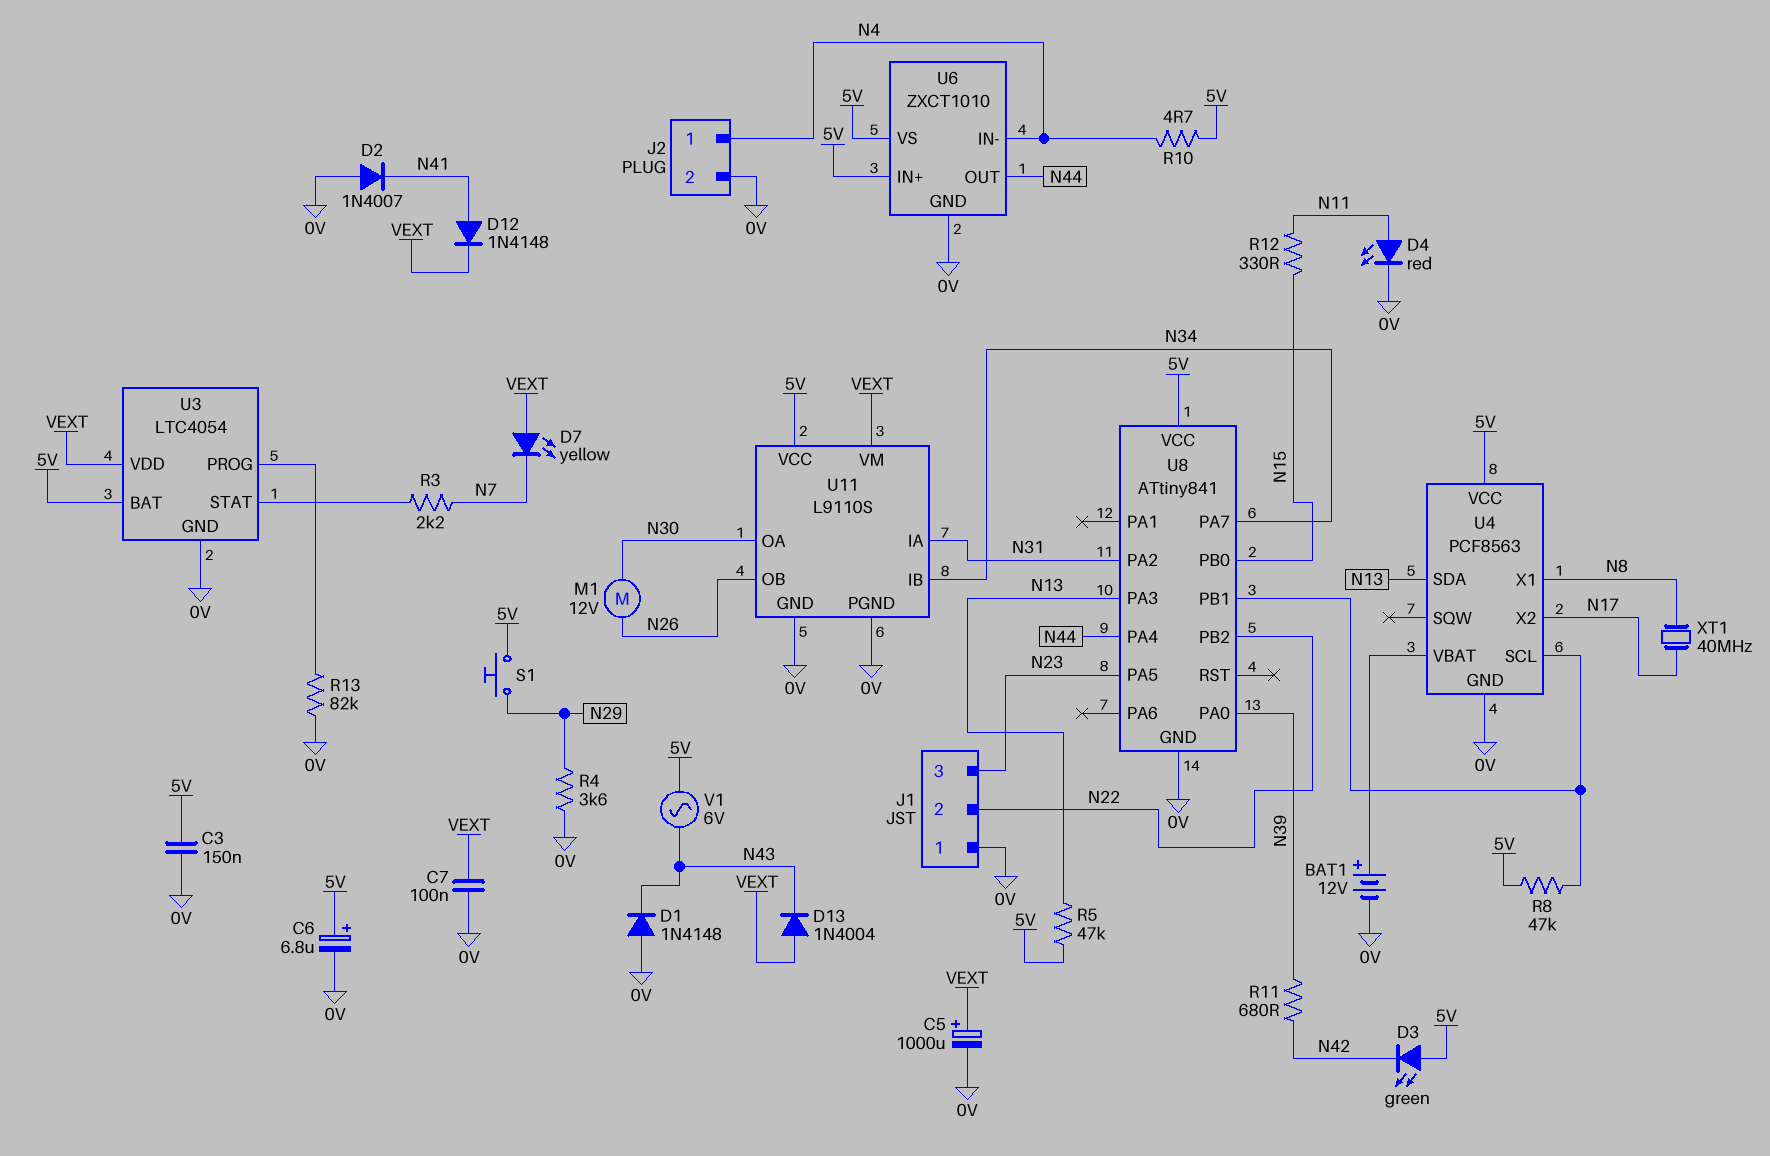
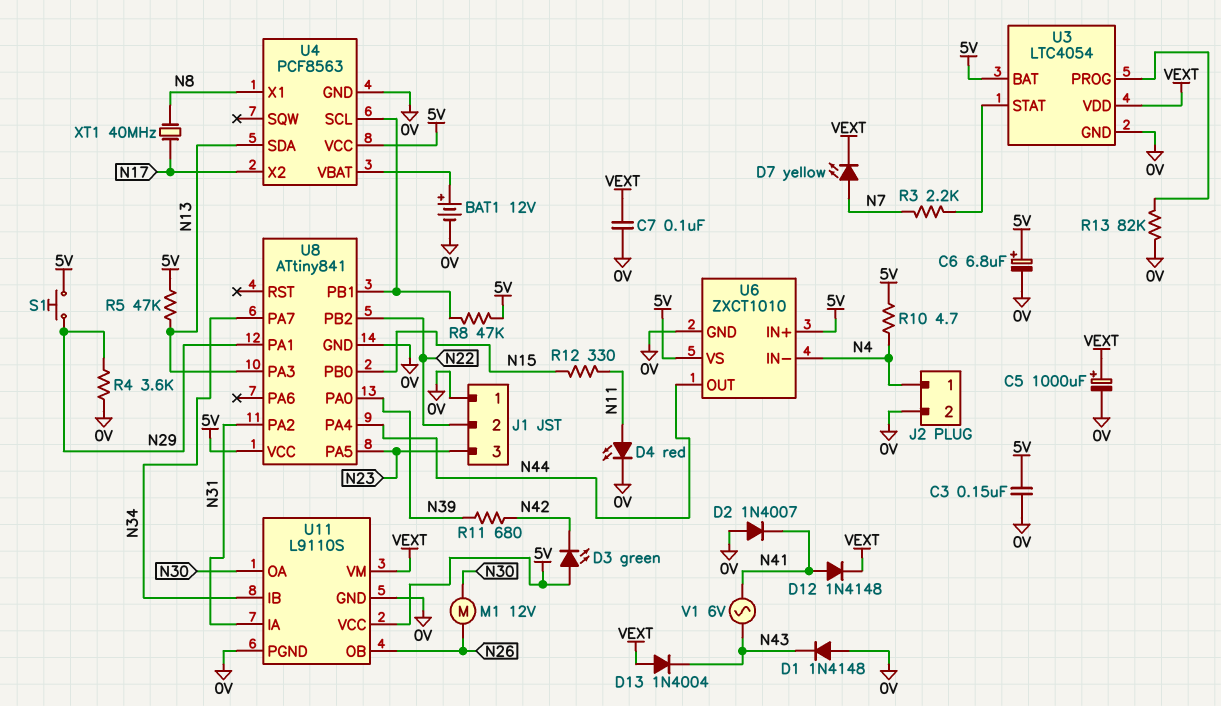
D7: LED yellow (A VEXT, K N7) -> LED yellow (A N7, K VEXT)
U8 pin PA1: none -> N29
V1: AC 6V (5V, N43) -> AC 6V (N41, N43)

